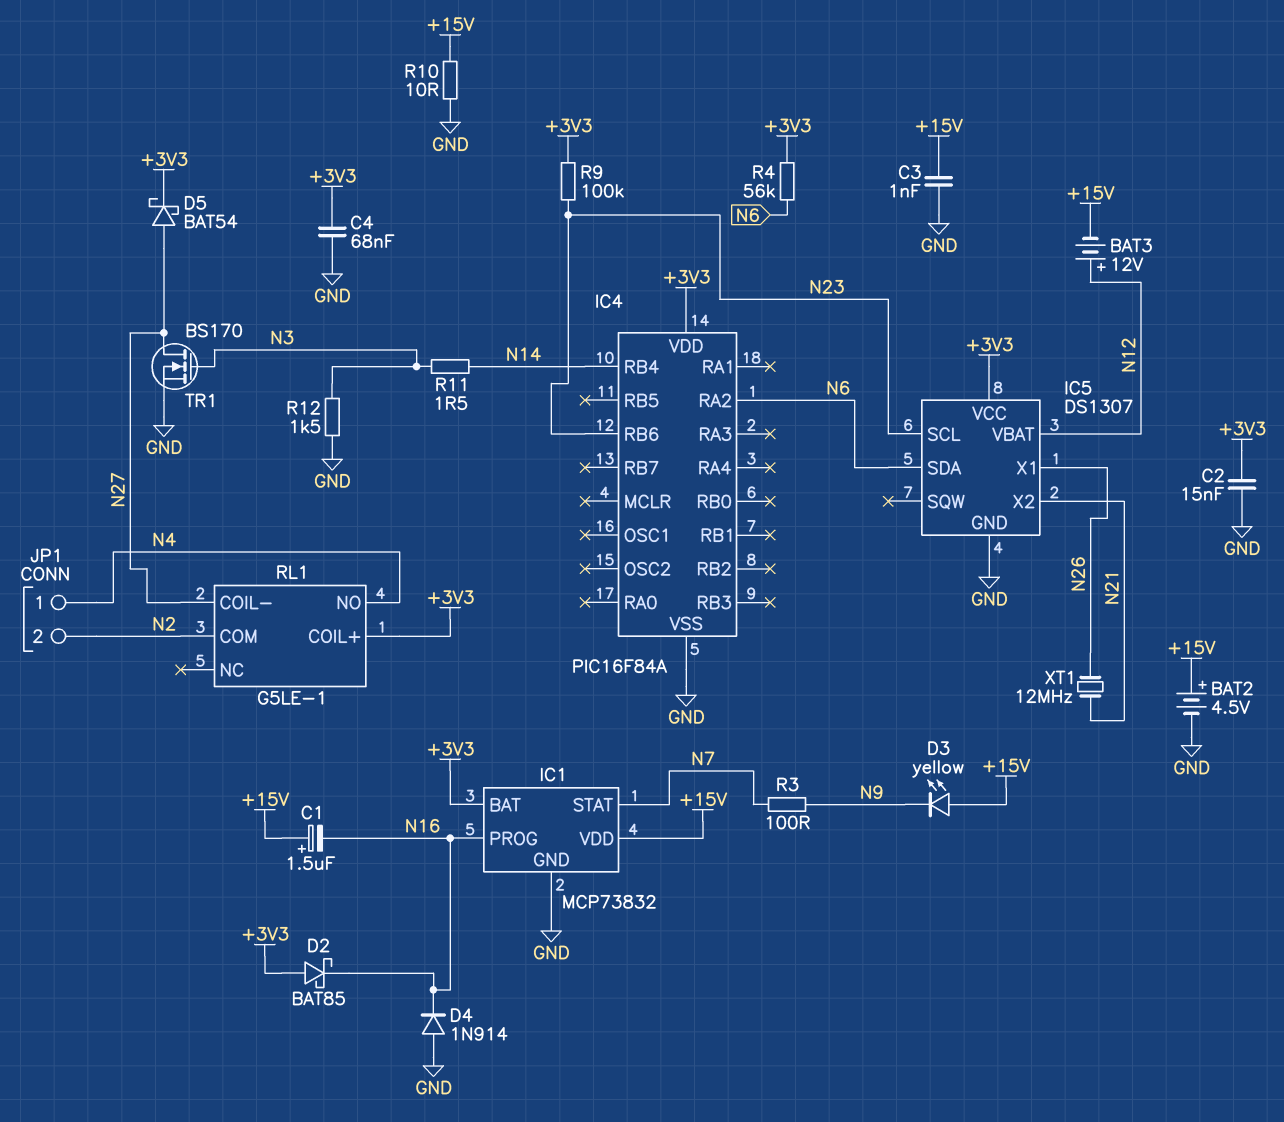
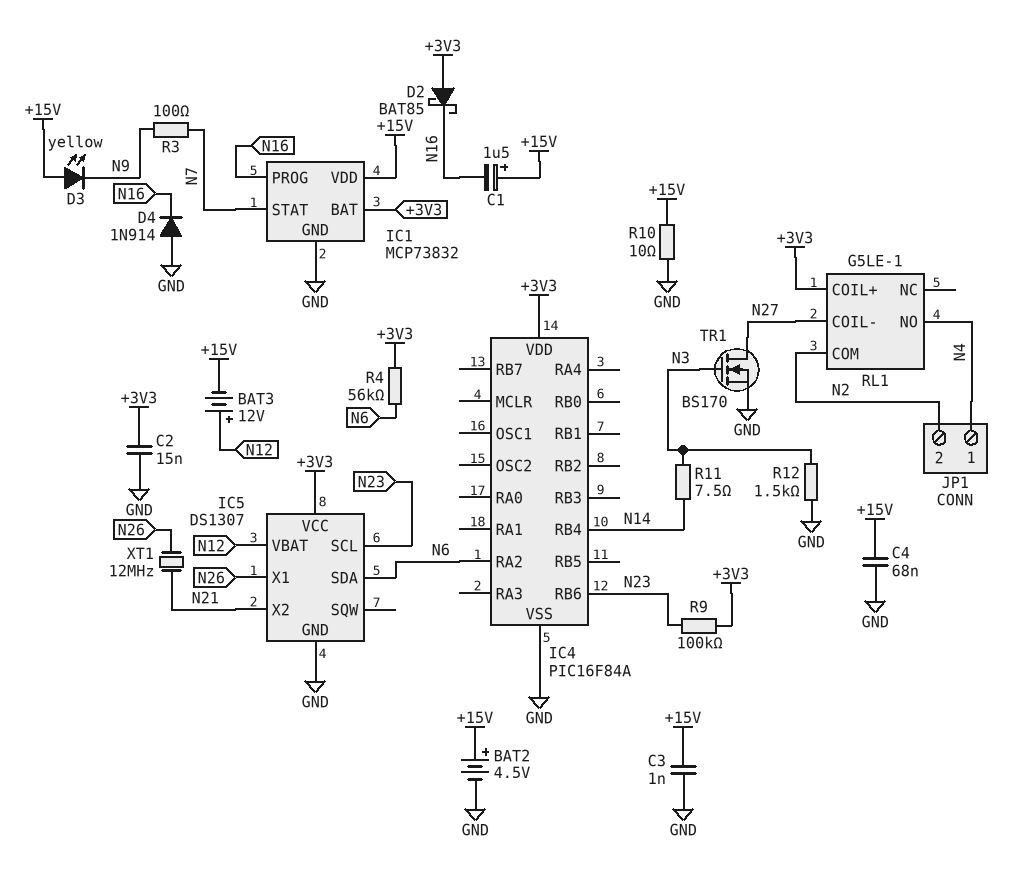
C4: 68nF (+3V3, GND) -> 68nF (+15V, GND)
D5: schottky BAT54 (A N27, K +3V3) -> none
R11: 1.5 (N3, N14) -> 7.5 (N3, N14)

